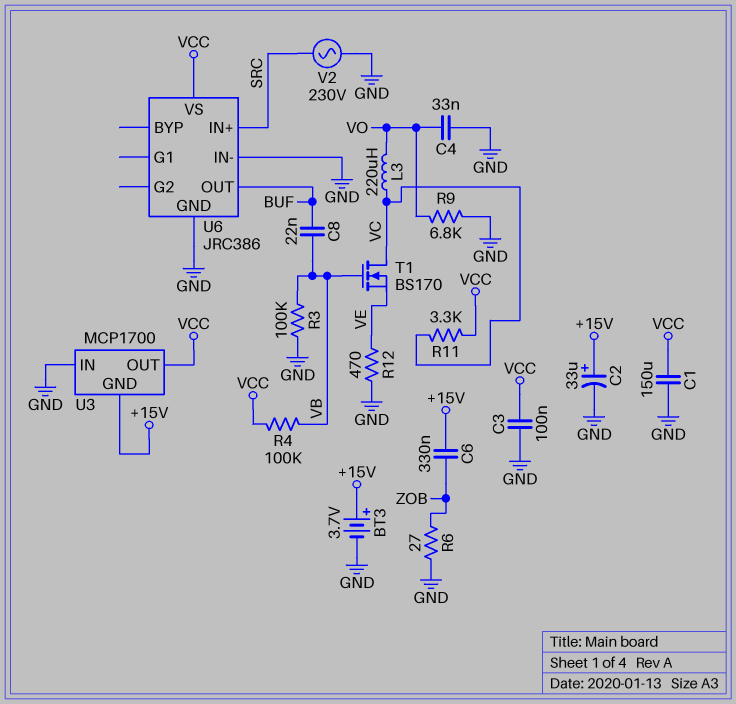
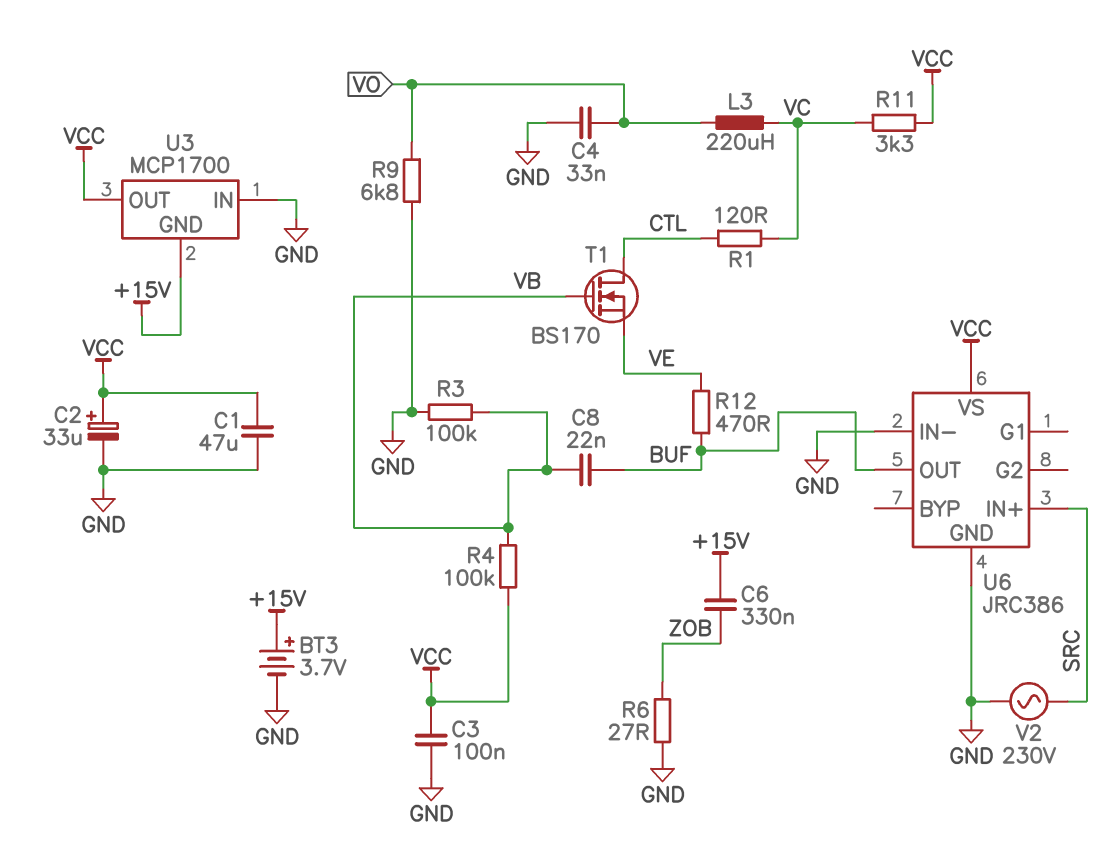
C1: 150uF (GND, VCC) -> 47uF (GND, VCC)
C2: 33uF (plus +15V, minus GND) -> 33uF (plus VCC, minus GND)
R1: none -> 120 (CTL, VC)
R12: 470 (GND, VE) -> 470 (BUF, VE)
T1: NMOS BS170 (G VB, D VC, S VE) -> NMOS BS170 (G VB, D CTL, S VE)

